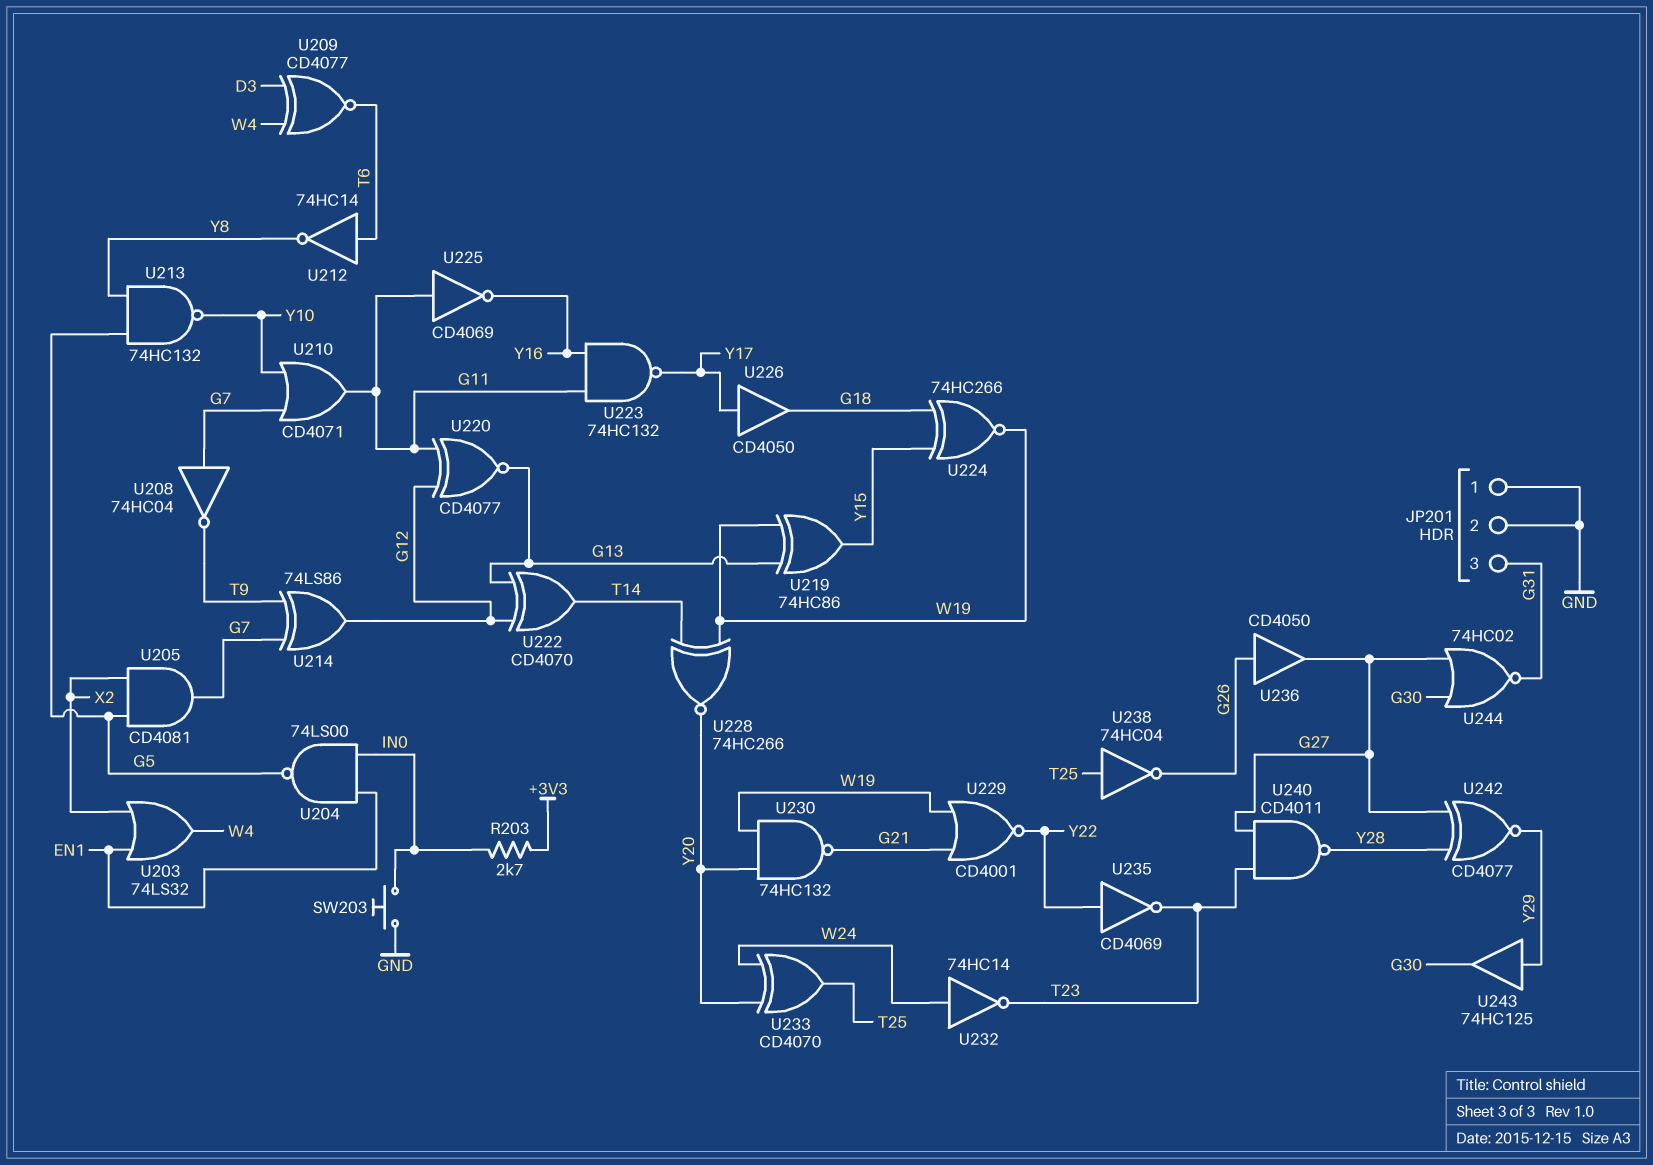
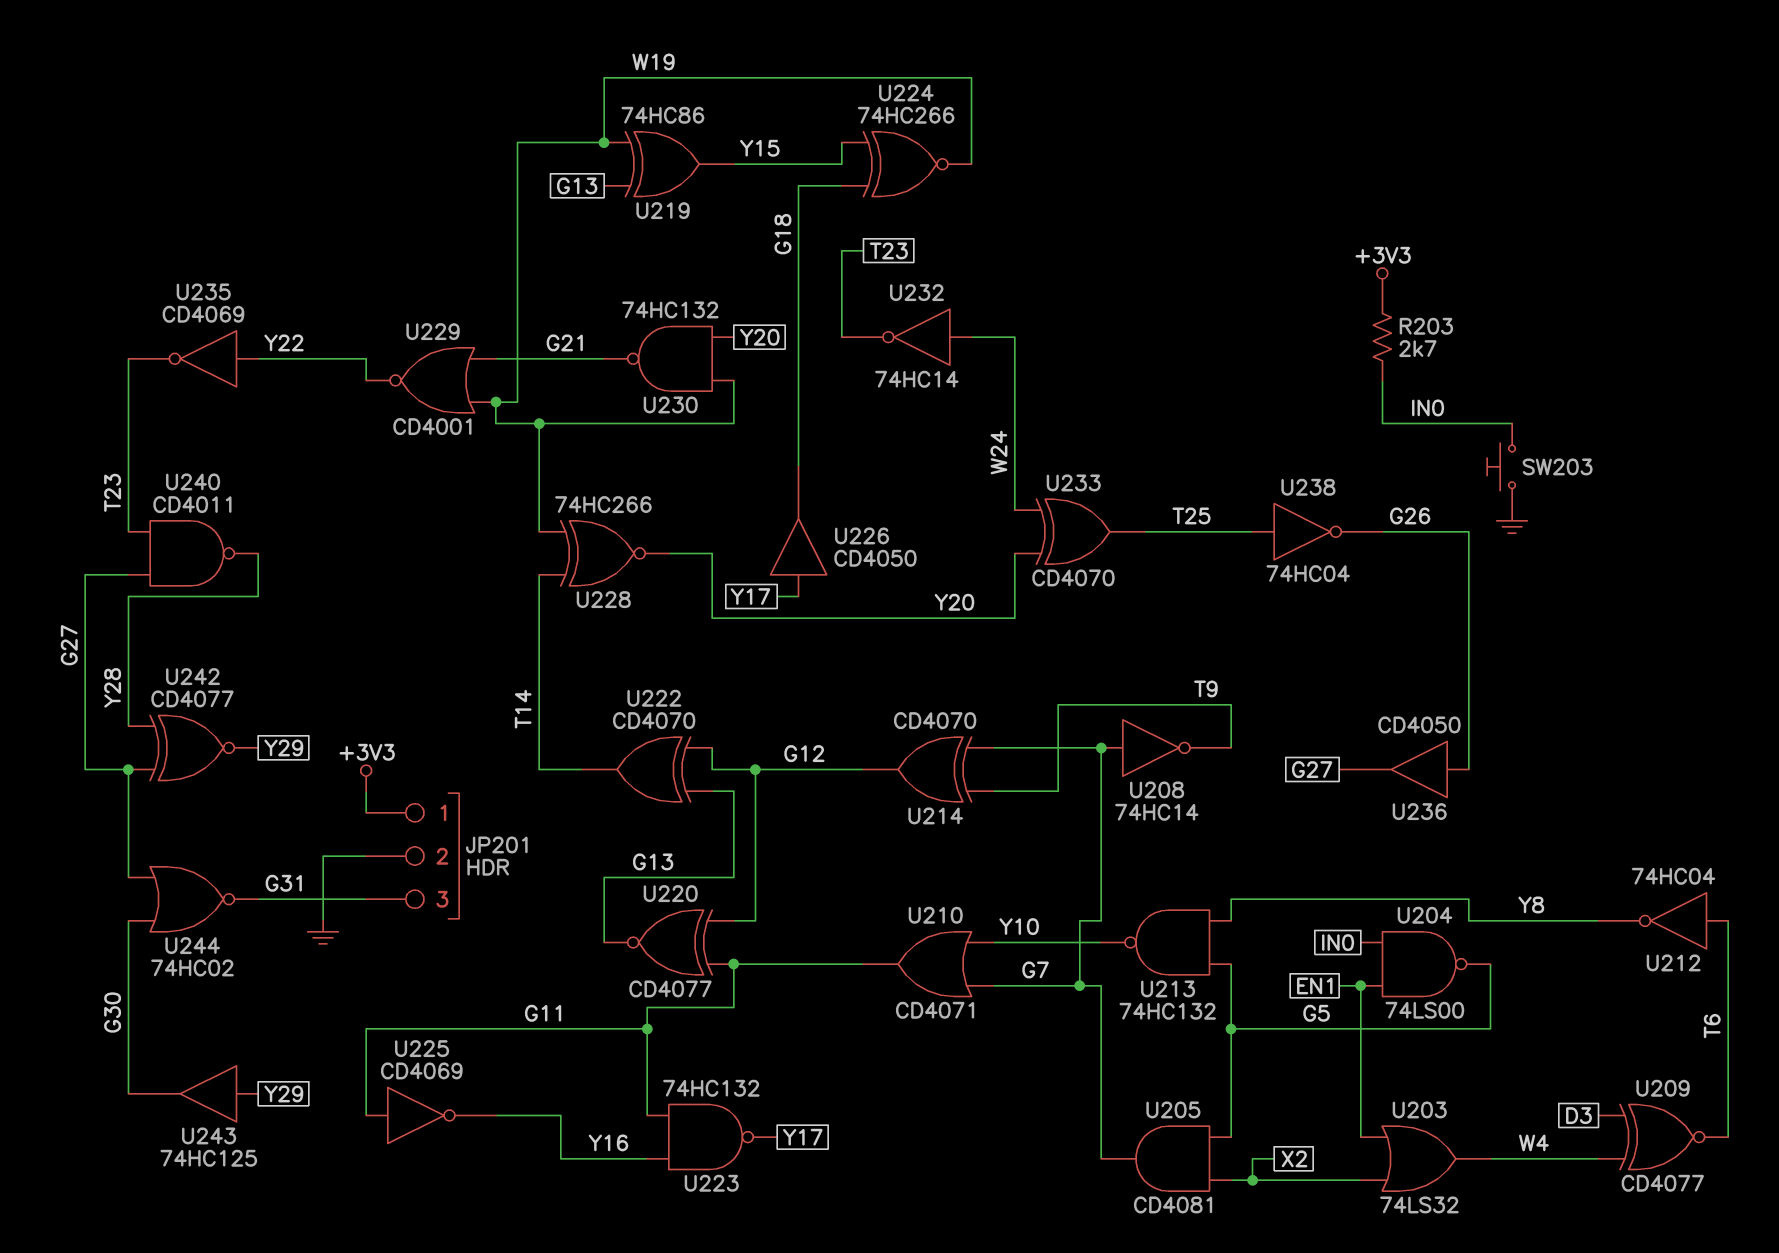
JP201 pin 1: GND -> +3V3
U208: NOT 74HC04 (in G7, out T9) -> NOT 74HC14 (in G7, out T9)
U212: NOT 74HC14 (in T6, out Y8) -> NOT 74HC04 (in T6, out Y8)
U214: XOR 74LS86 (in G7, in T9, out G12) -> XOR CD4070 (in G7, in T9, out G12)

